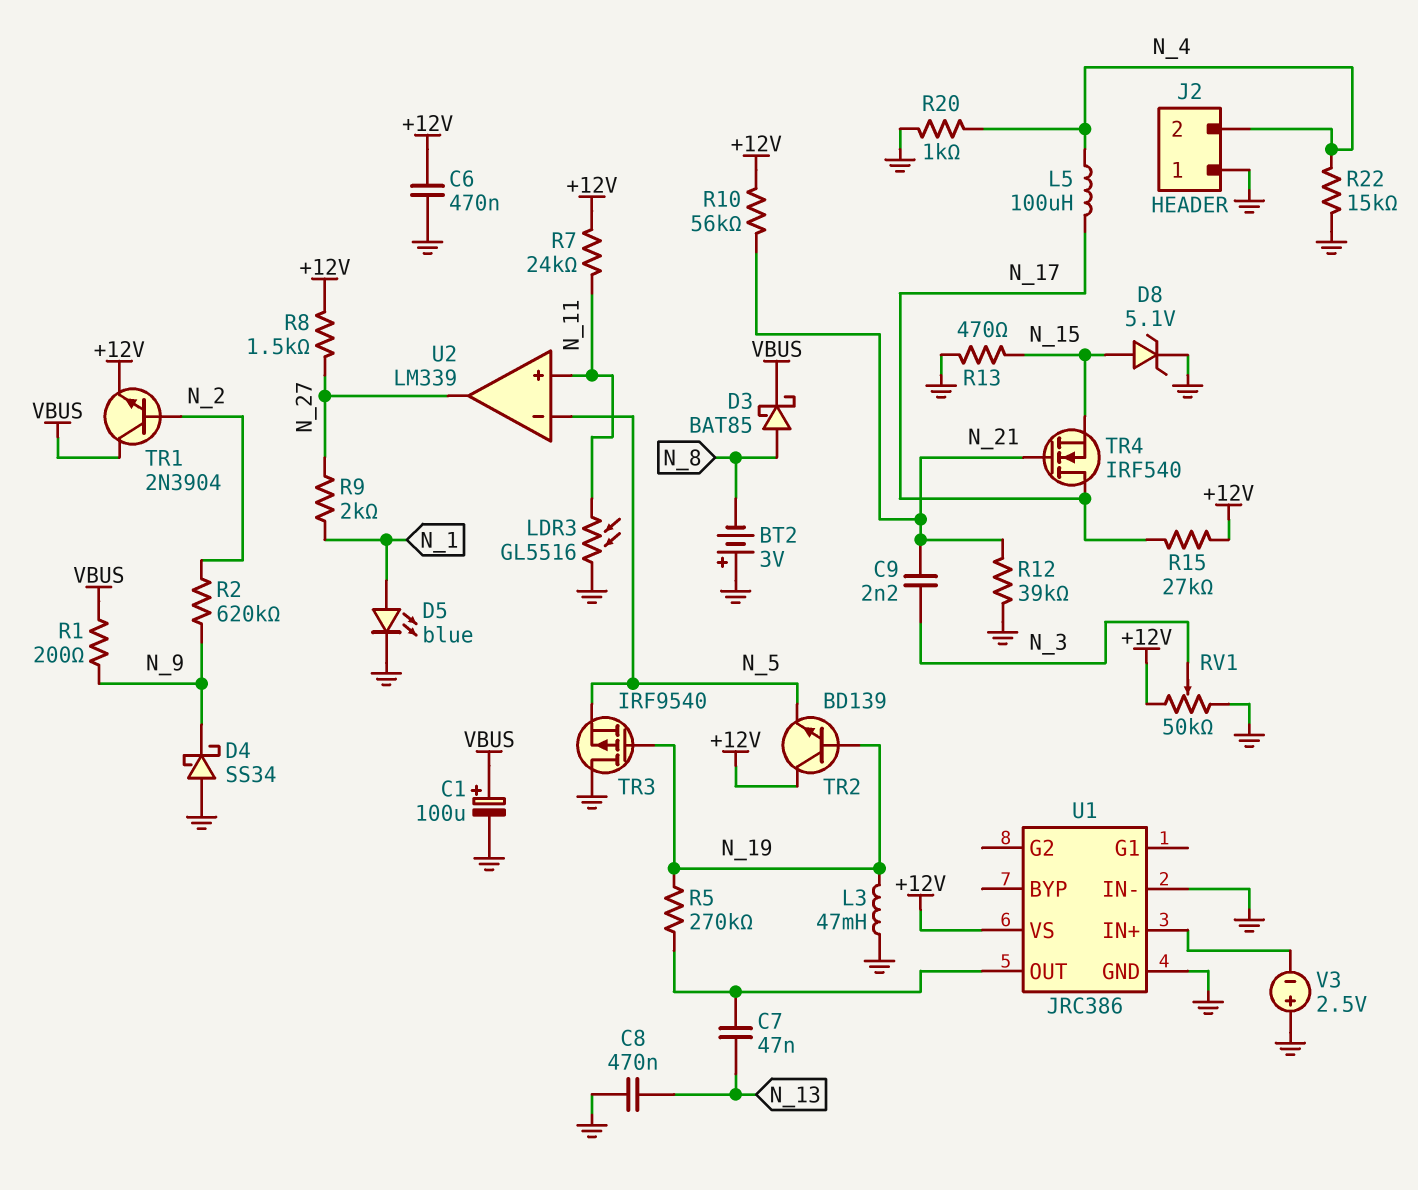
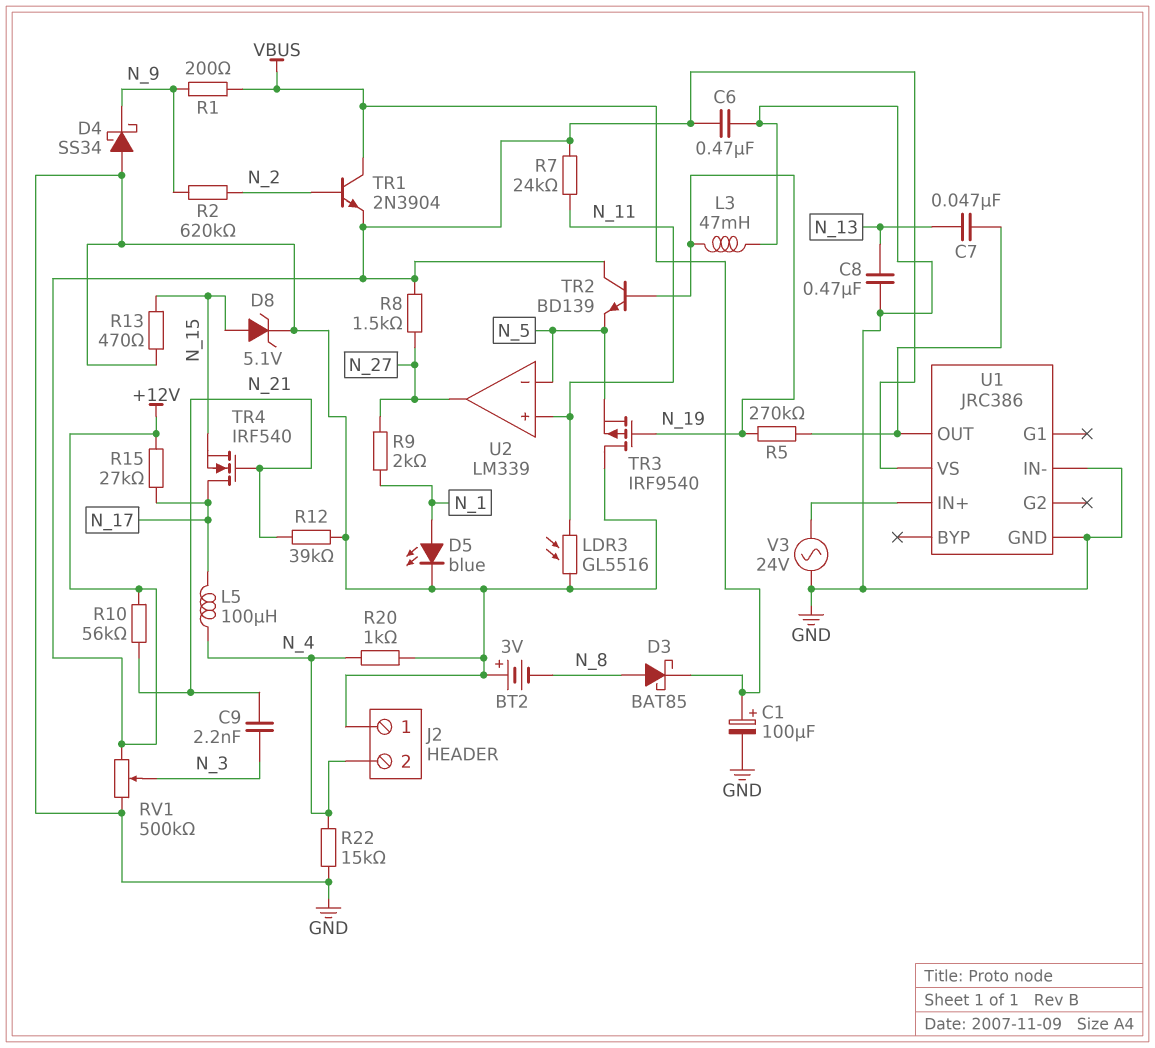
RV1: 50k (+12V, GND, wiper N_3) -> 500k (+12V, GND, wiper N_3)
V3: 2.5V (plus GND, minus U1/IN+) -> AC 24V (GND, U1/IN+)

